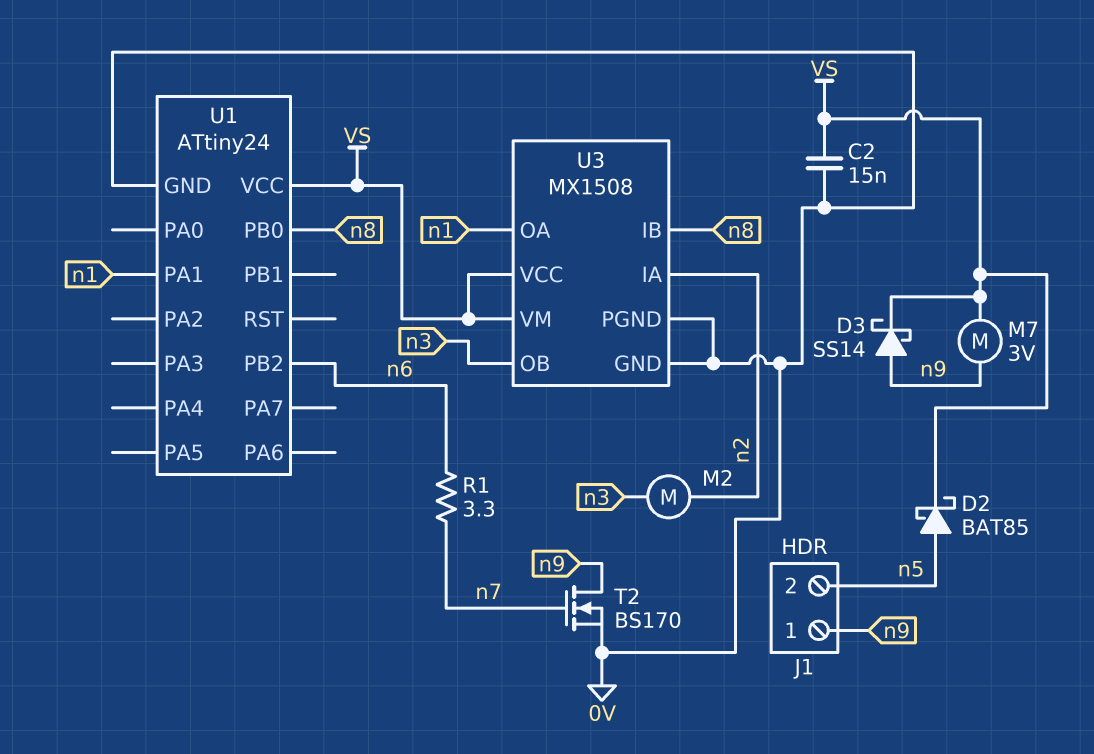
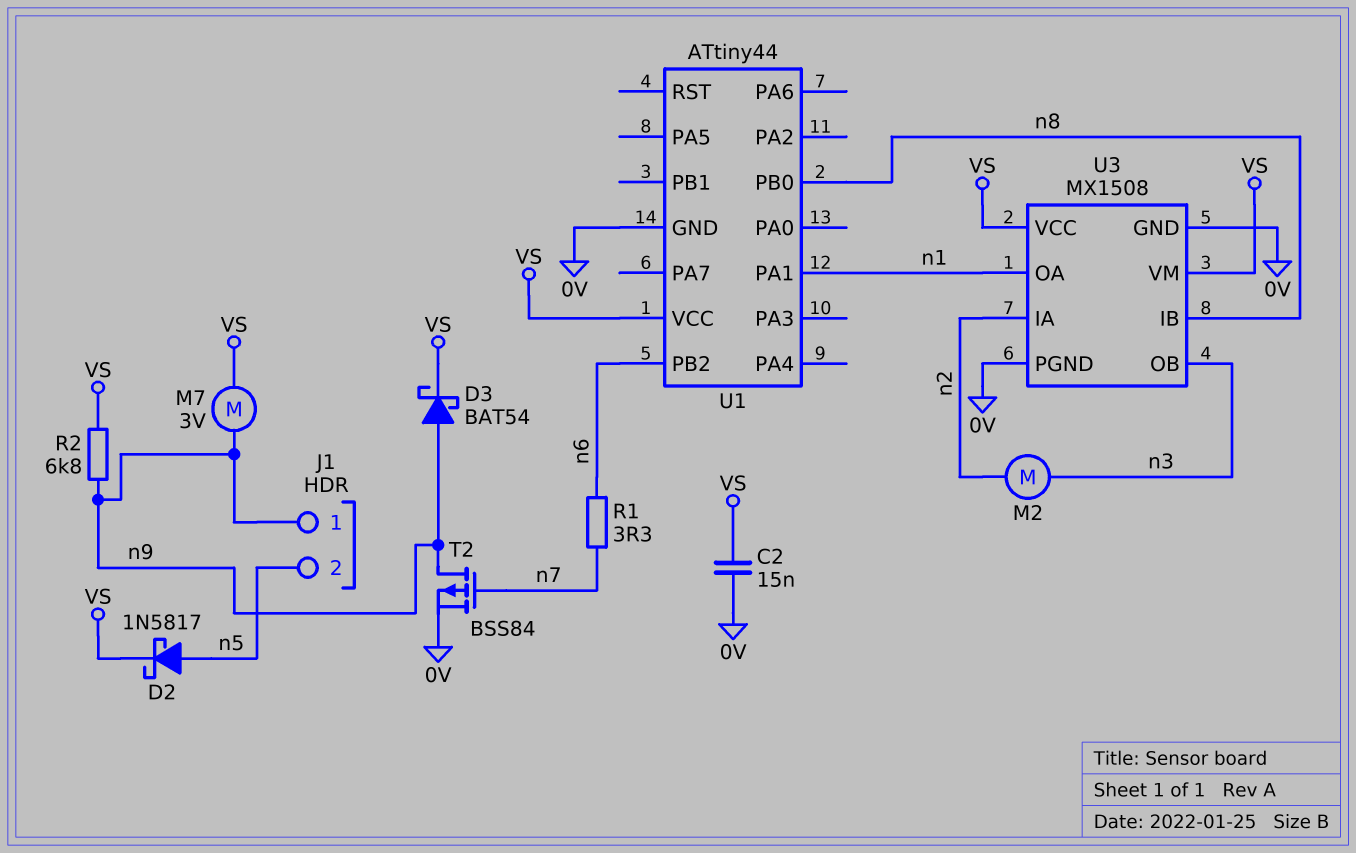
D2: schottky BAT85 (A n5, K VS) -> schottky 1N5817 (A n5, K VS)
D3: schottky SS14 (A n9, K VS) -> schottky BAT54 (A n9, K VS)
R2: none -> 6.8k (VS, n9)
T2: NMOS BS170 (G n7, D n9, S 0V) -> PMOS BSS84 (G n7, D n9, S 0V)
U1: ATtiny24 -> ATtiny44

